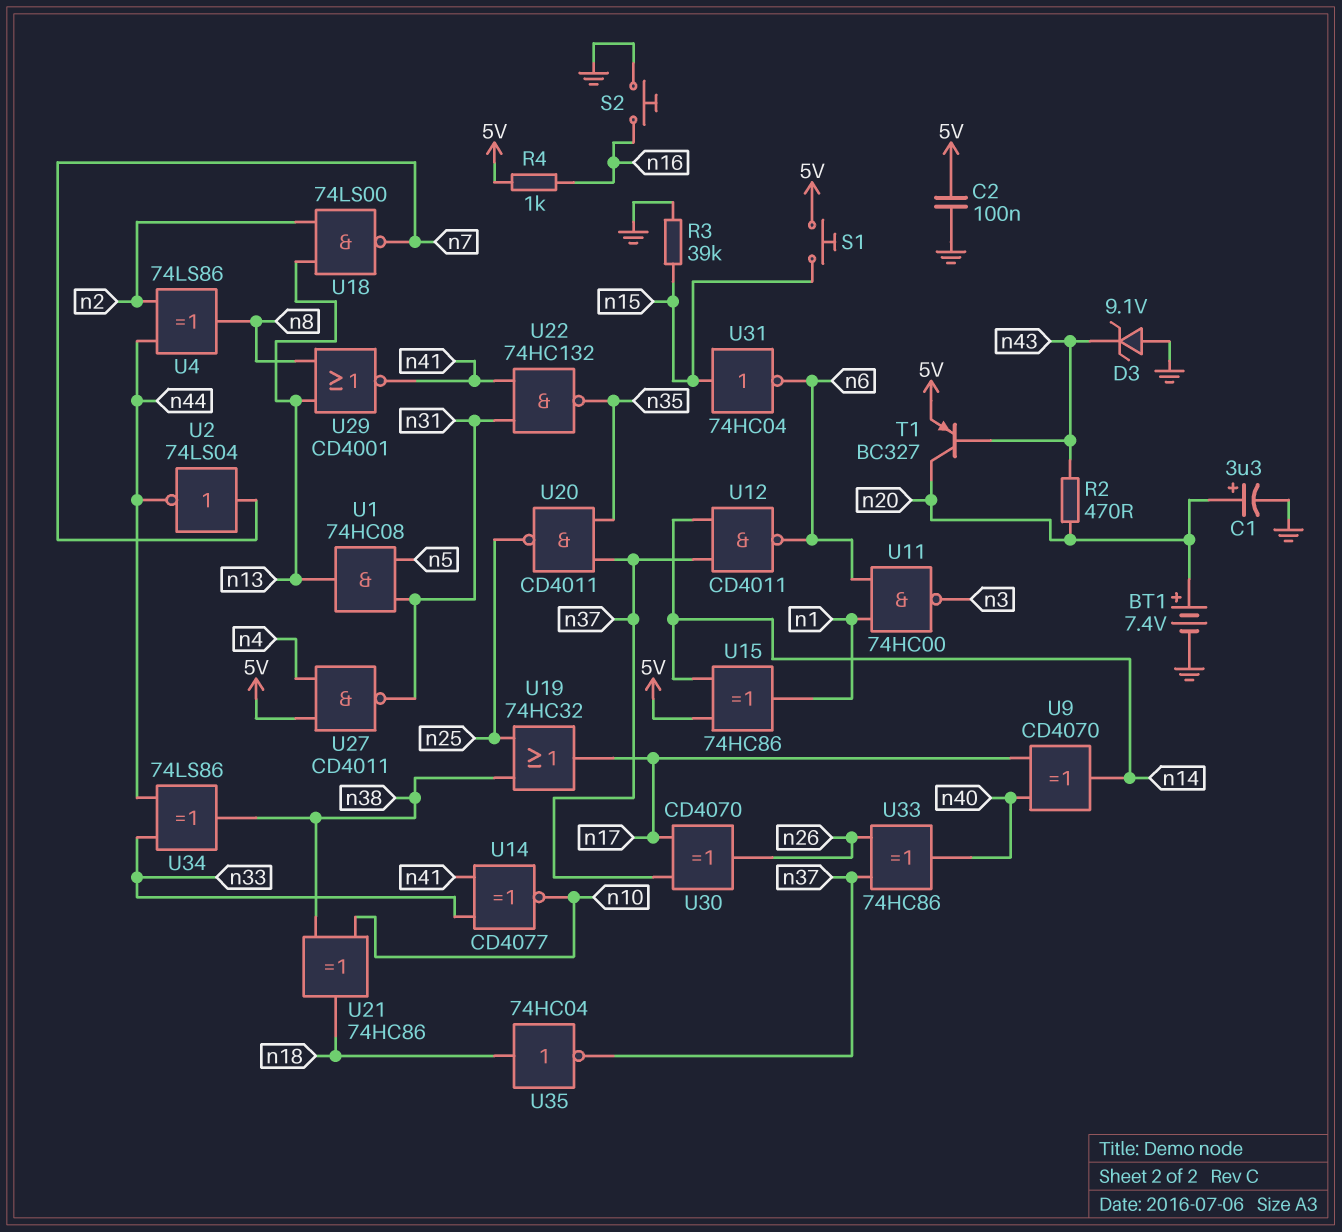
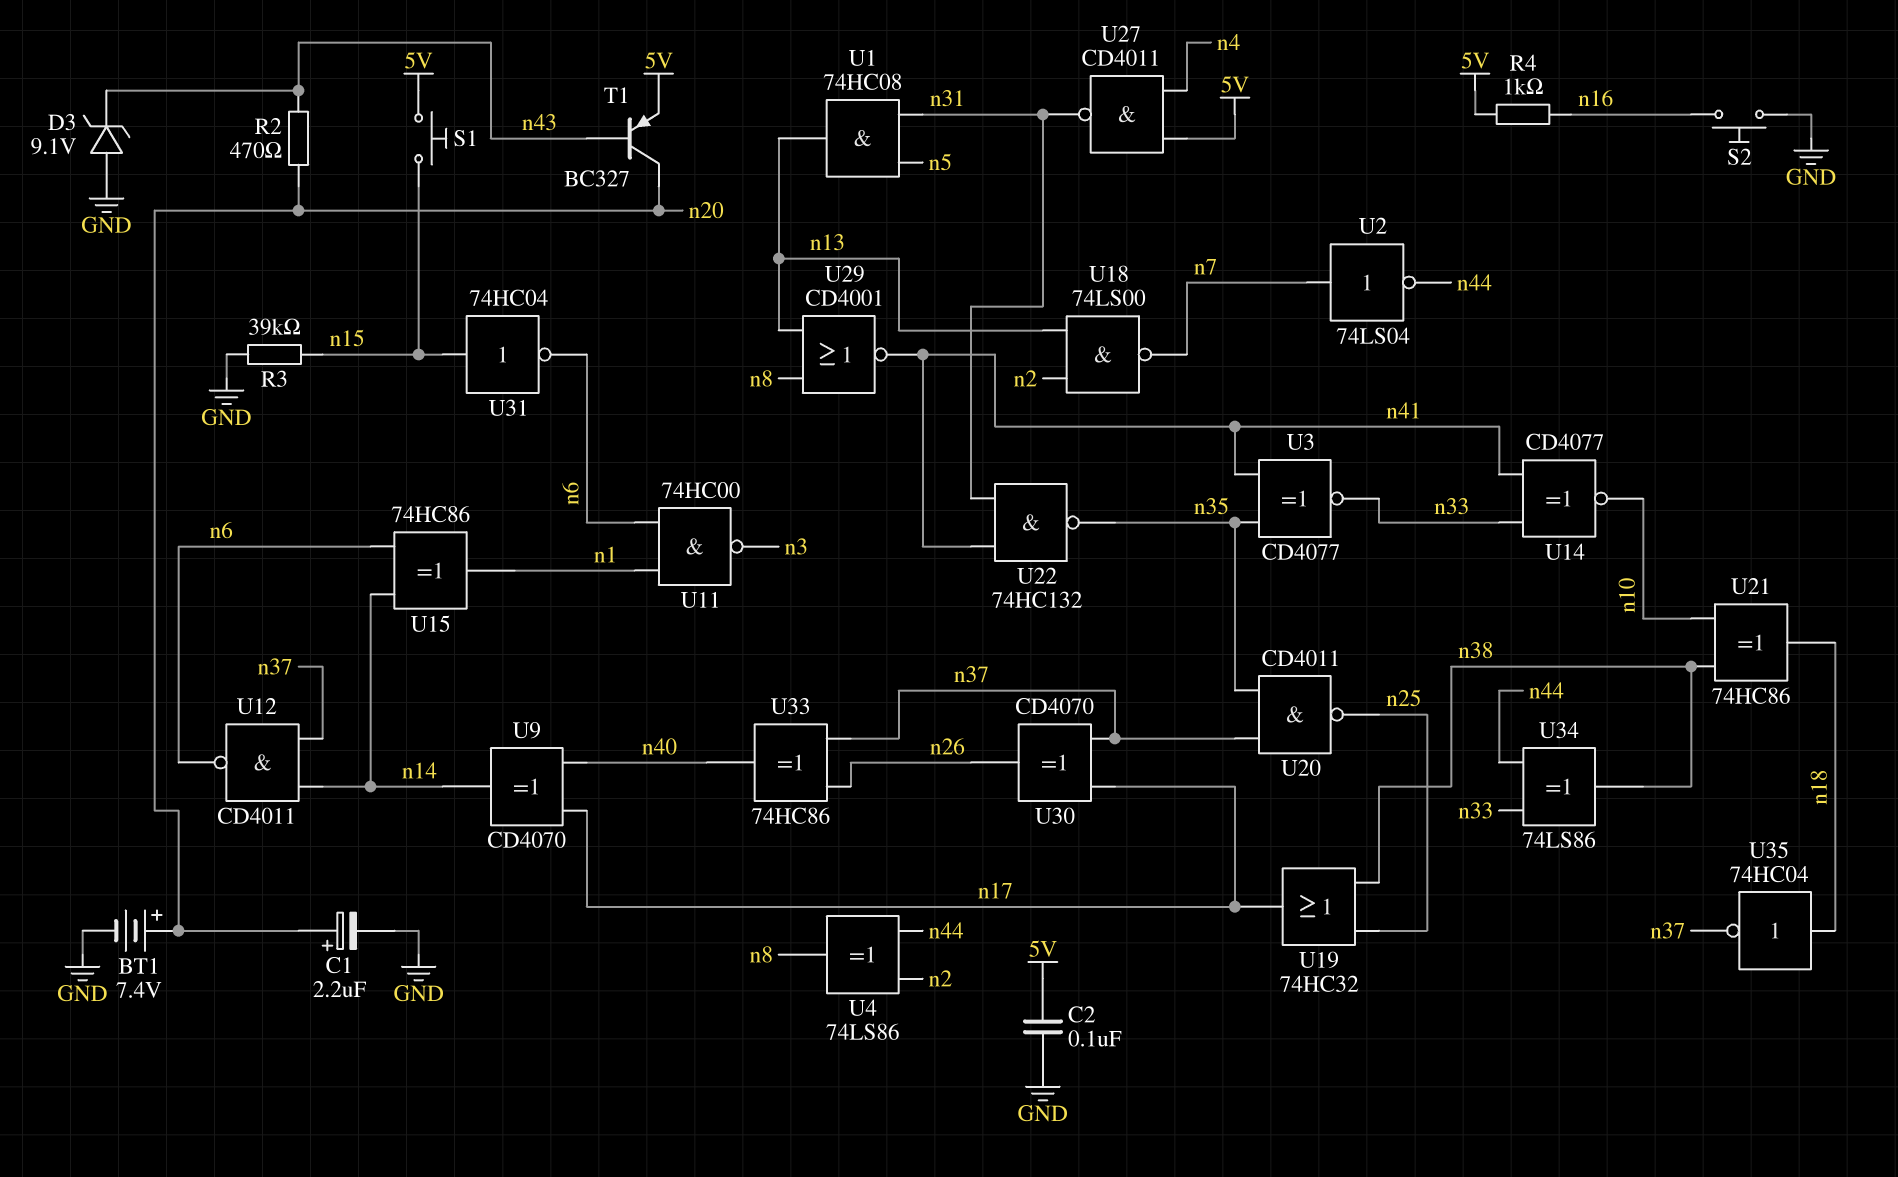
C1: 3.3uF (plus n20, minus GND) -> 2.2uF (plus n20, minus GND)
U3: none -> XNOR CD4077 (in n35, in n41, out n33)
U15: XOR 74HC86 (in 5V, in n14, out n1) -> XOR 74HC86 (in n6, in n14, out n1)

